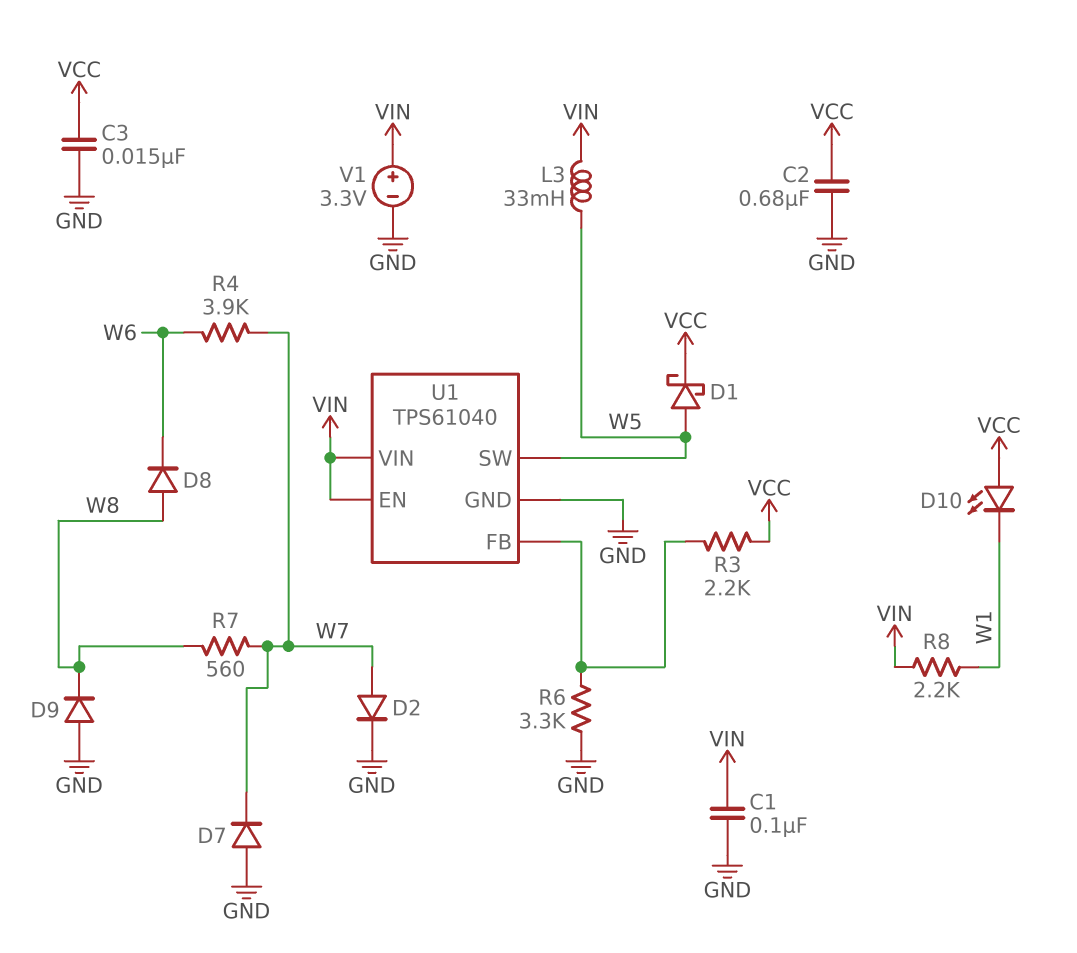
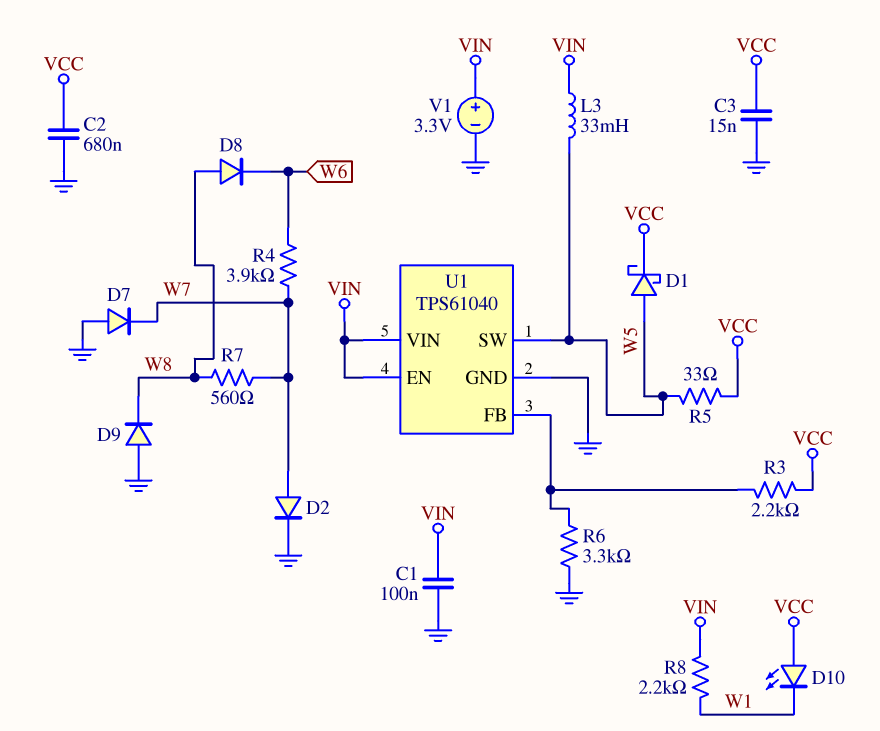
R5: none -> 33 (VCC, W5)

